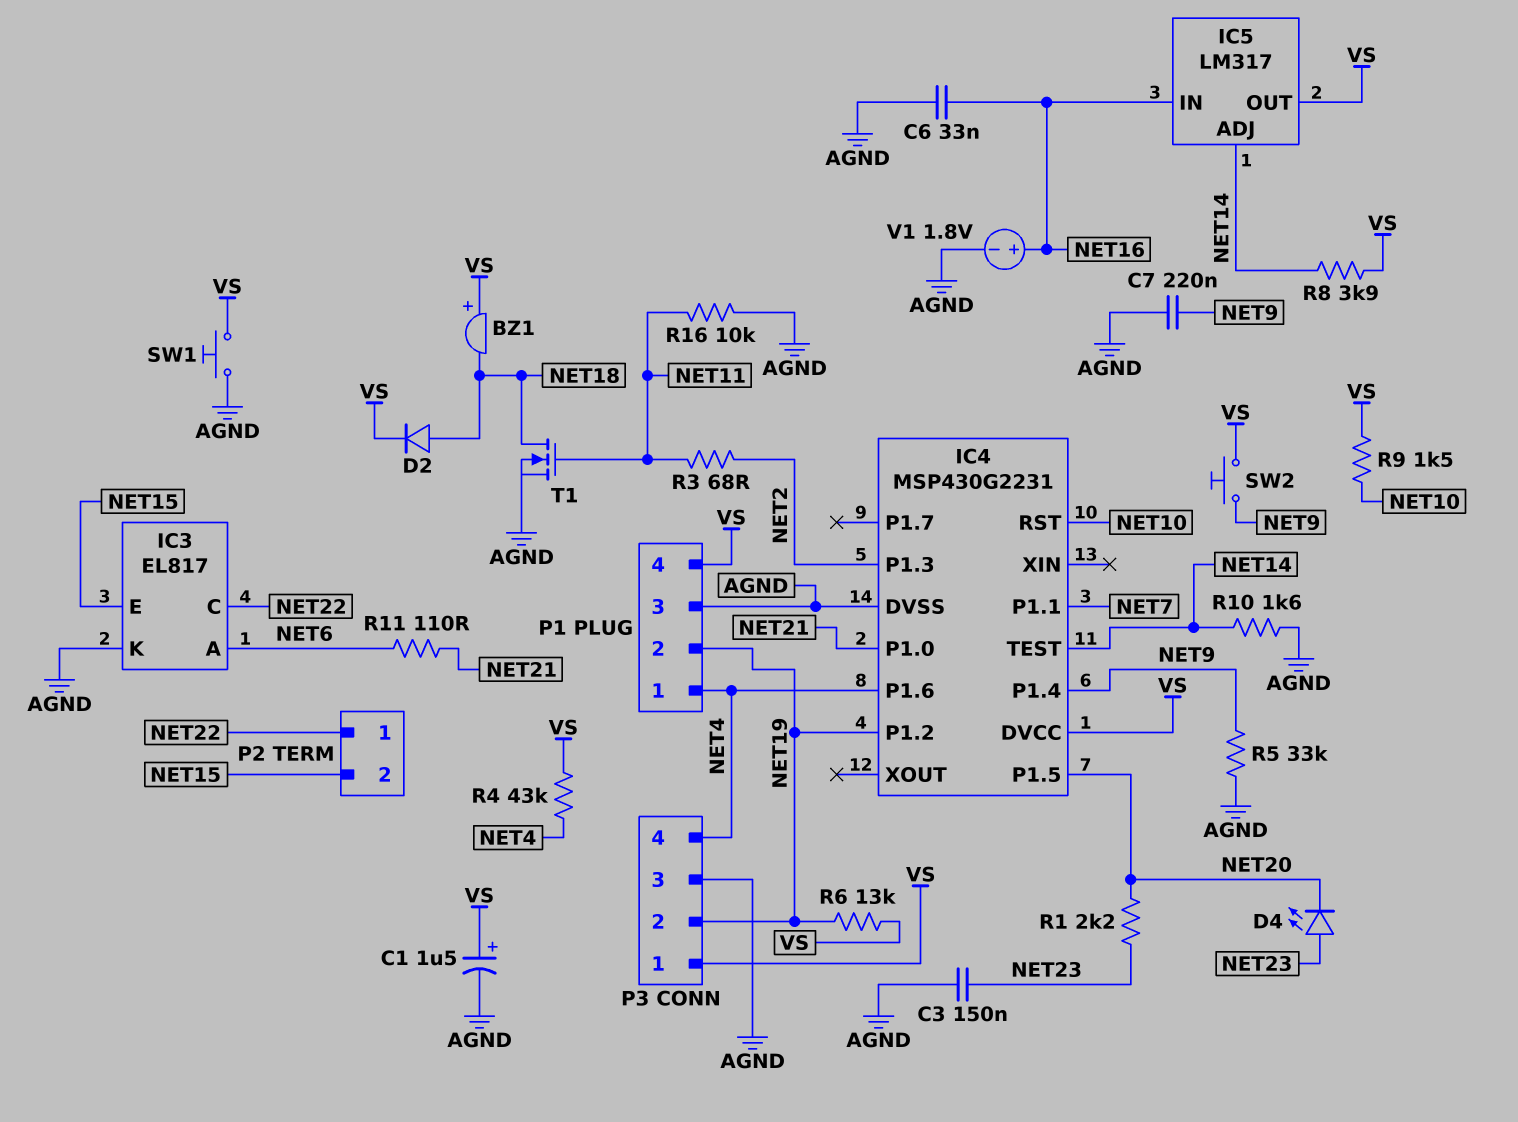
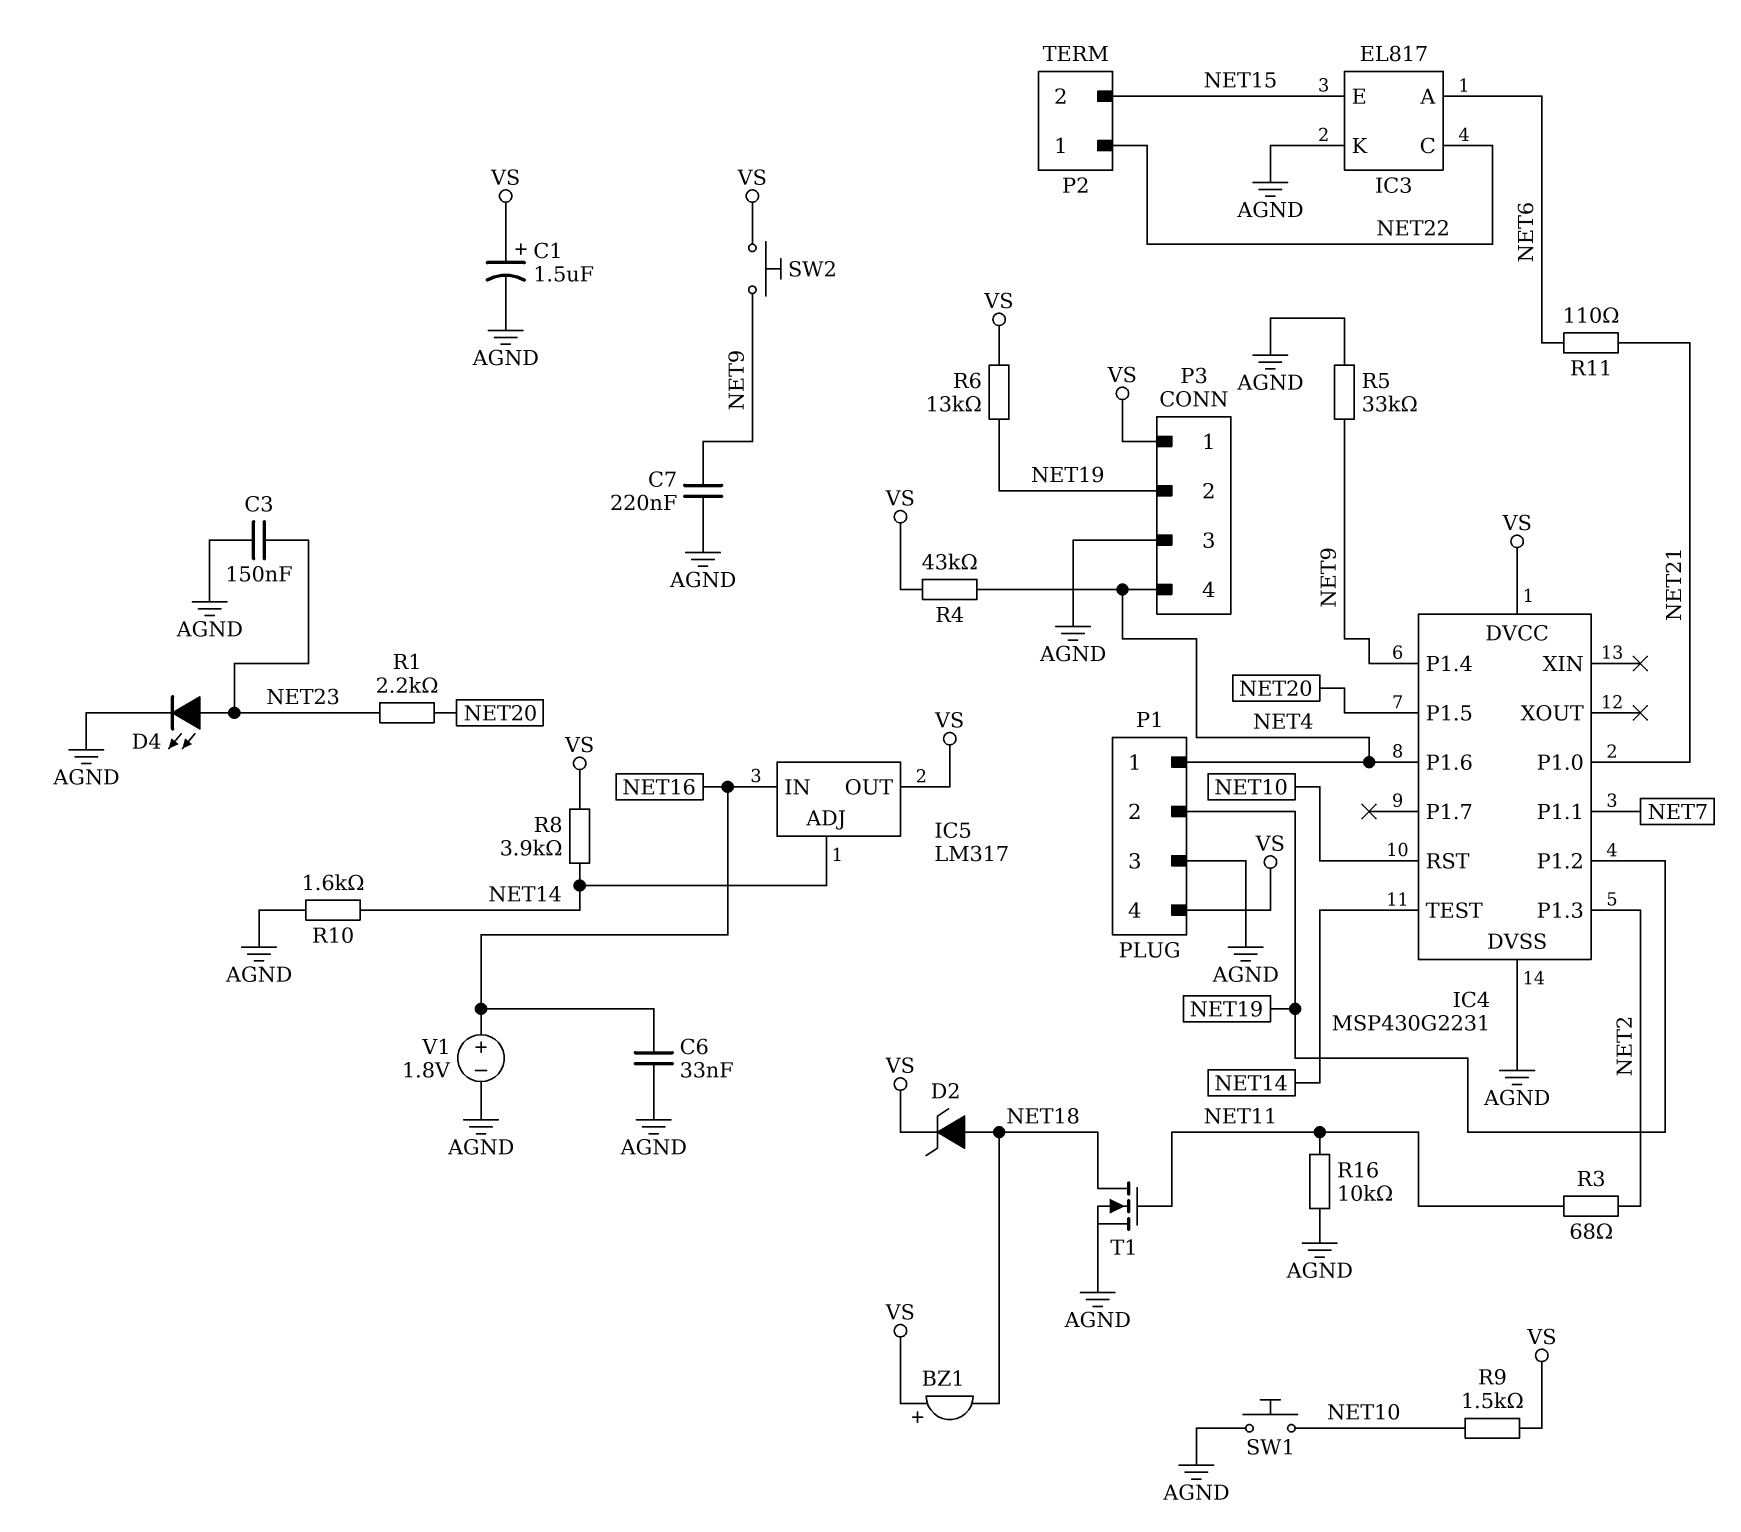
D2: diode (A NET18, K VS) -> zener (A NET18, K VS)
D4: LED (A NET23, K NET20) -> LED (A NET23, K AGND)
SW1: button (AGND, VS) -> button (AGND, NET10)

